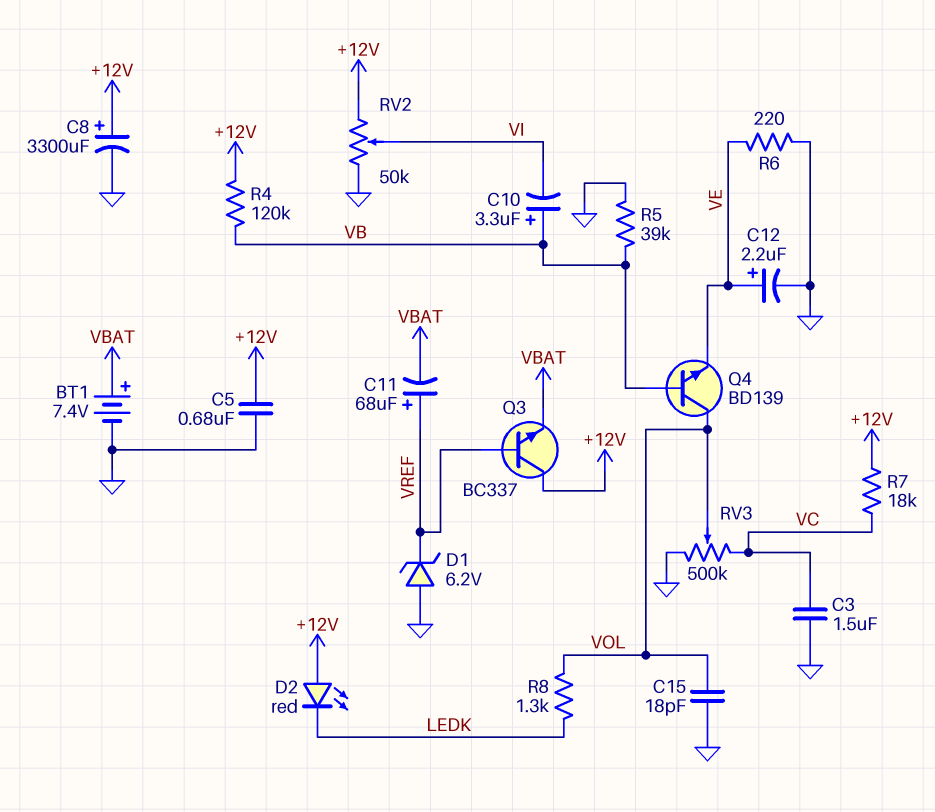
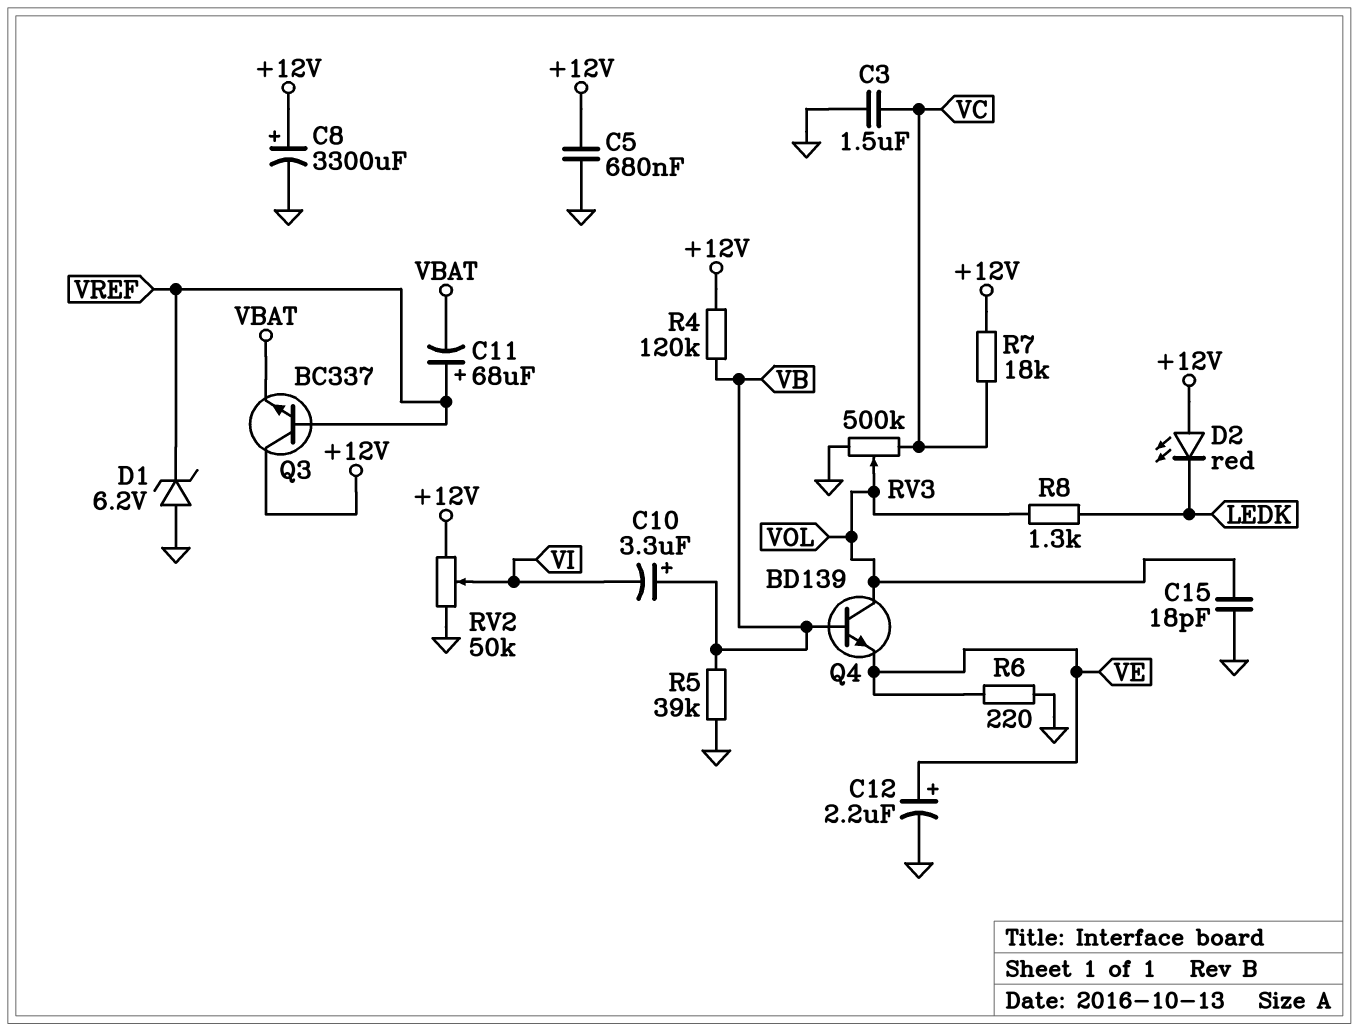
BT1: 7.4V (plus VBAT, minus GND) -> none

